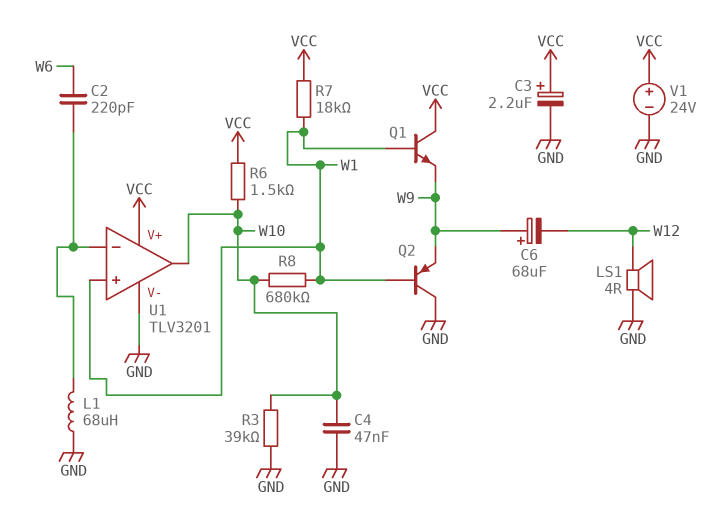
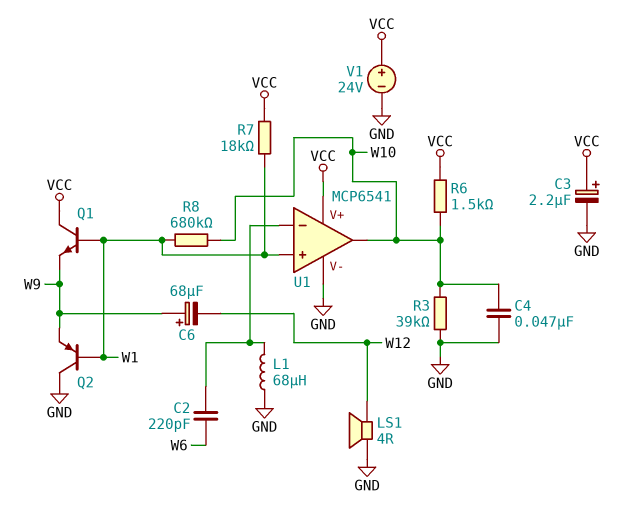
U1: TLV3201 -> MCP6541

